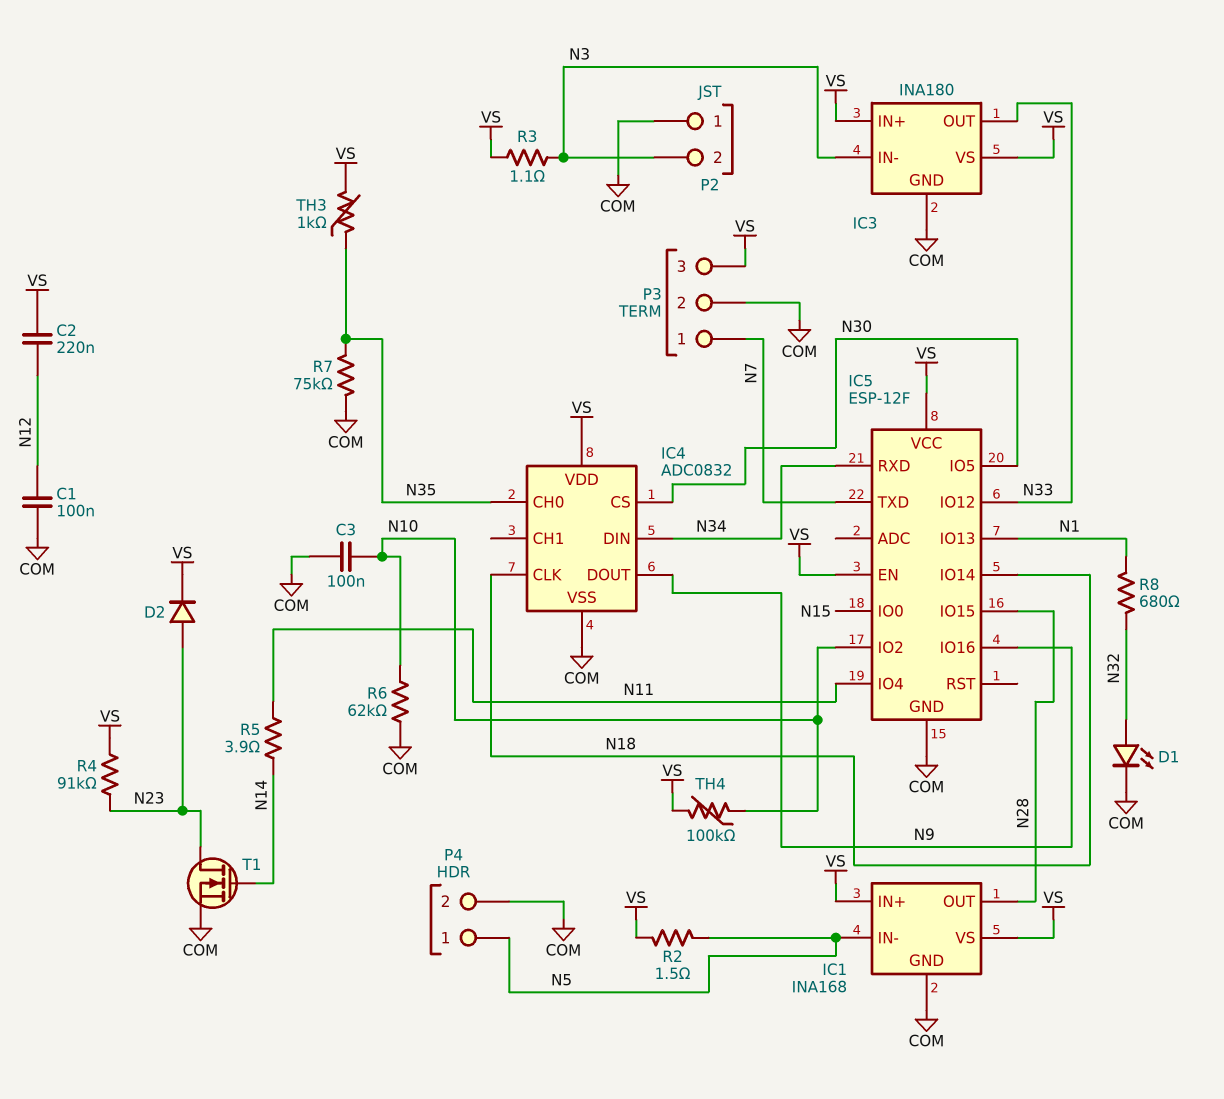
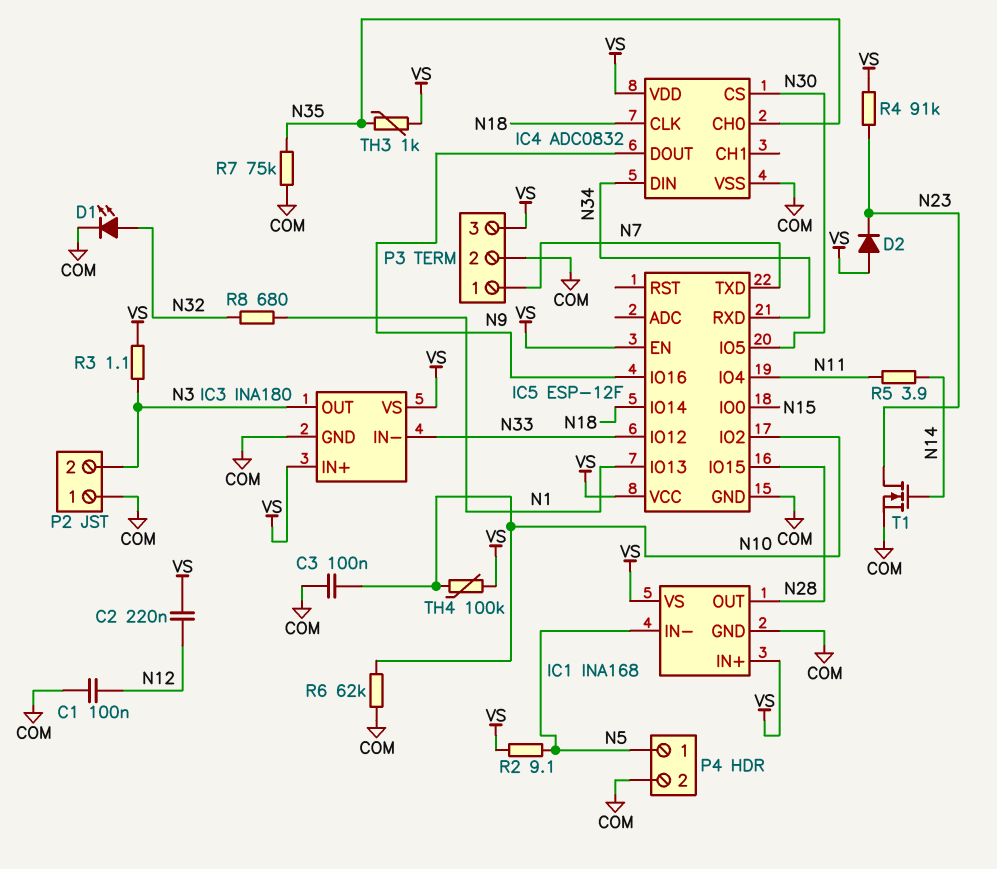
D2: diode (A N23, K VS) -> diode (A VS, K N23)
IC3 pin IN-: N3 -> N33
IC3 pin OUT: N33 -> N3
R2: 1.5 (N5, VS) -> 9.1 (N5, VS)

